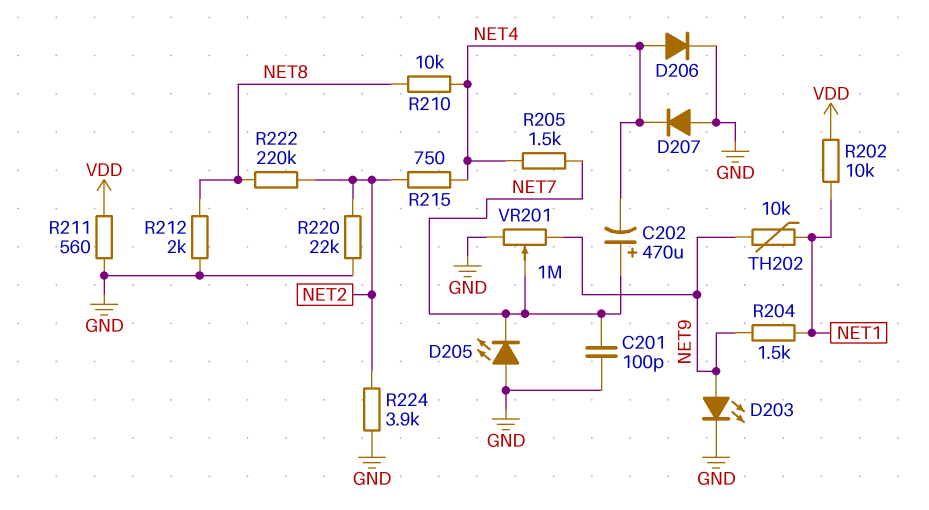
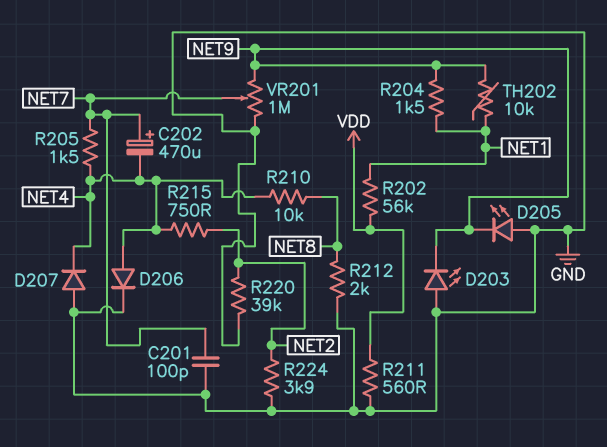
D203: LED (A NET9, K GND) -> LED (A GND, K NET9)
D205: LED (A GND, K NET7) -> LED (A GND, K NET9)
R202: 10k (NET1, VDD) -> 56k (NET1, VDD)
R220: 22k (GND, NET2) -> 39k (GND, NET2)
R222: 220k (NET2, NET8) -> none

